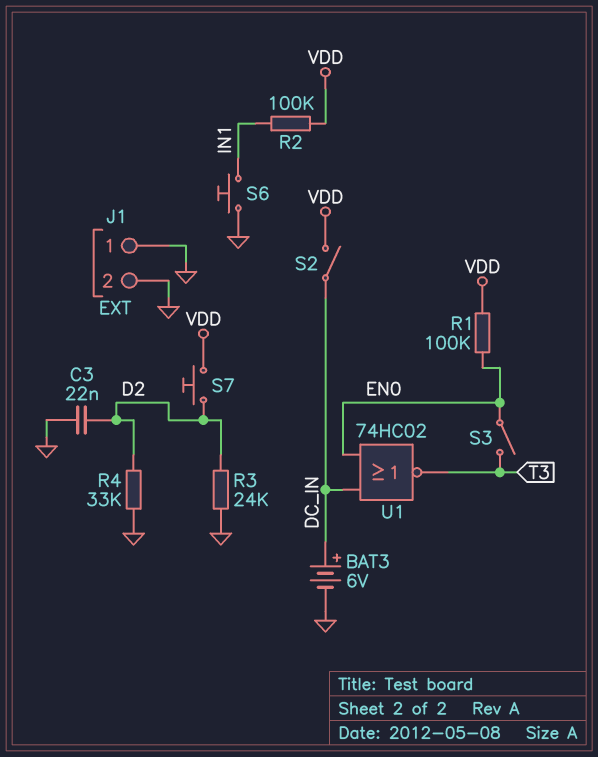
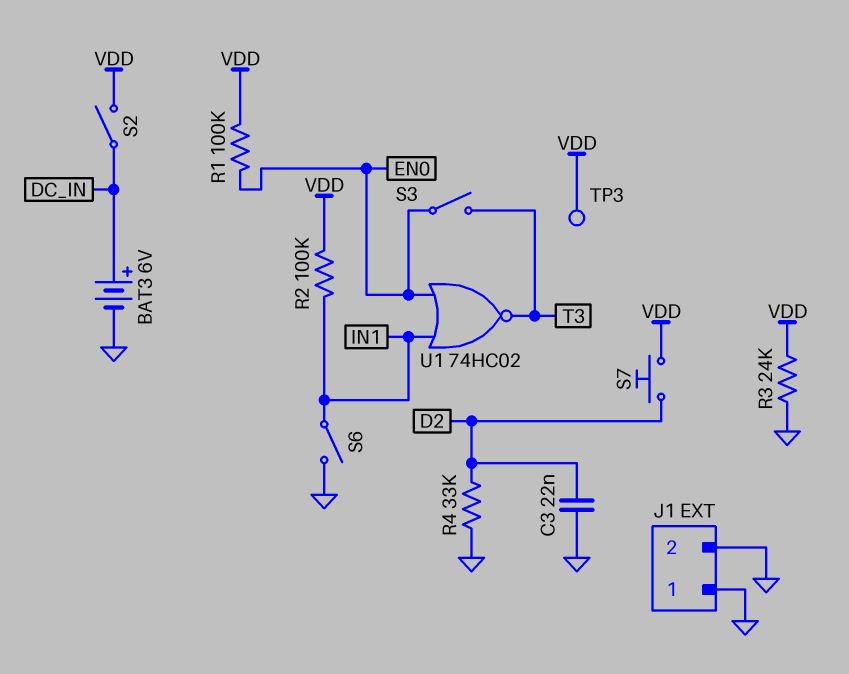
R3: 24k (D2, GND) -> 24k (GND, VDD)
S6: button (GND, IN1) -> switch (GND, IN1)
TP3: none -> test point (VDD)
U1: NOR 74HC02 (in DC_IN, in EN0, out T3) -> NOR 74HC02 (in EN0, in IN1, out T3)

